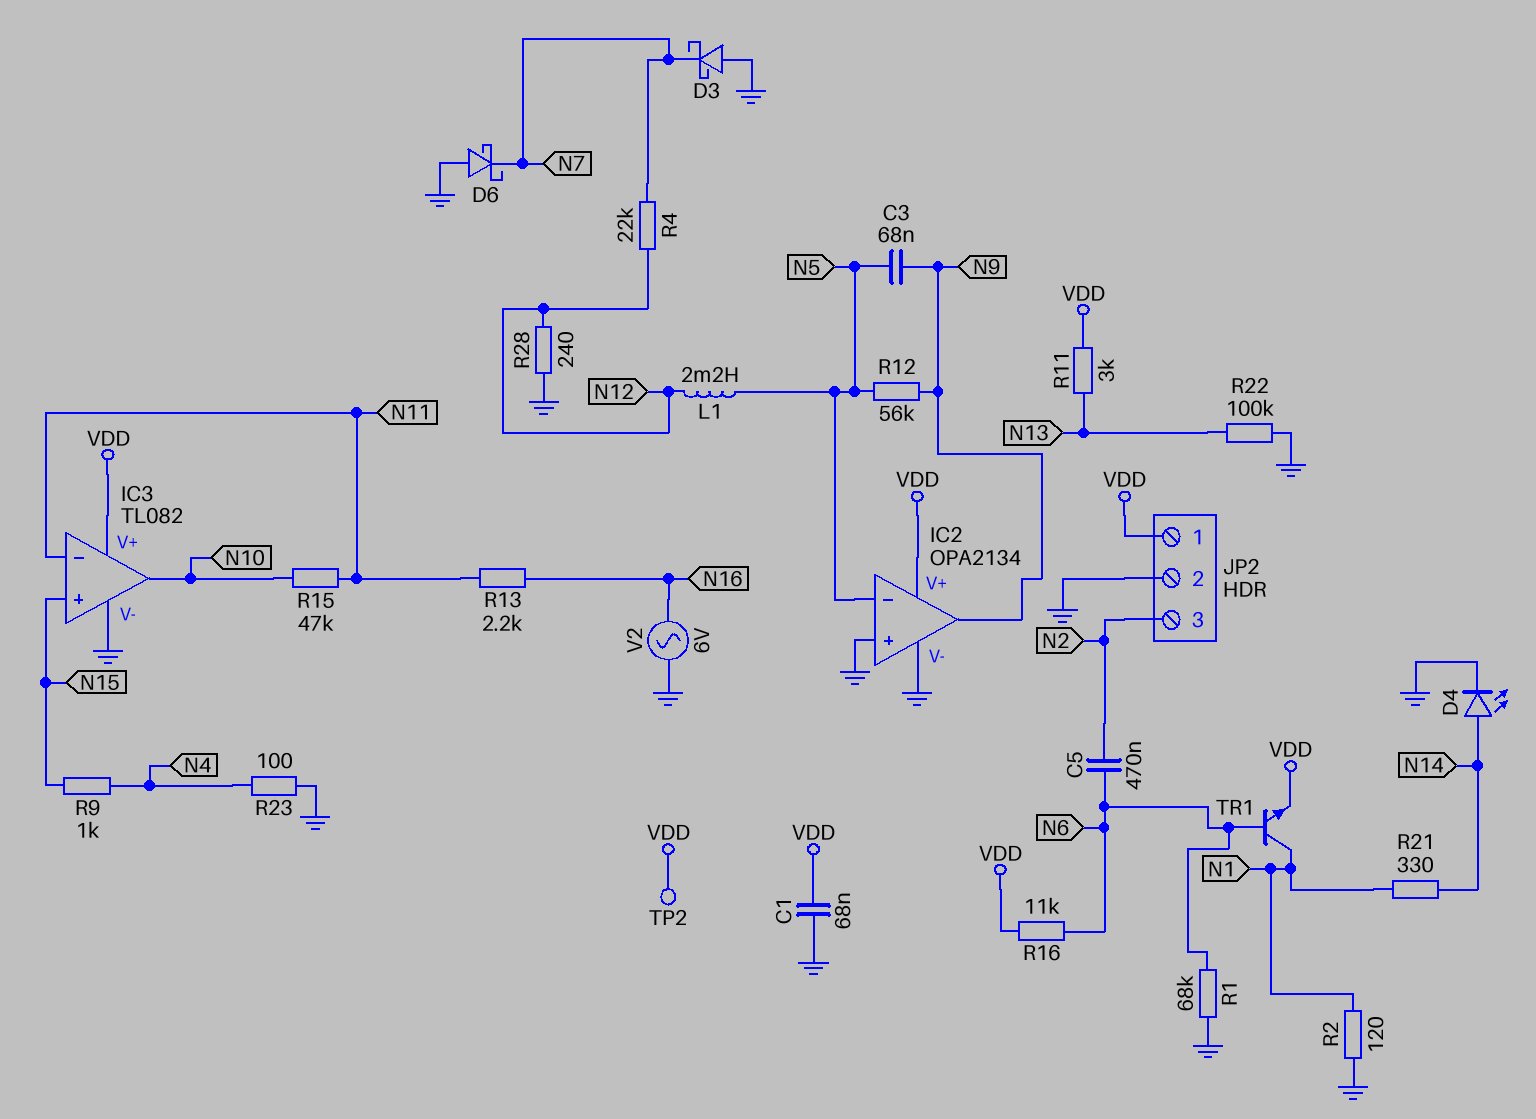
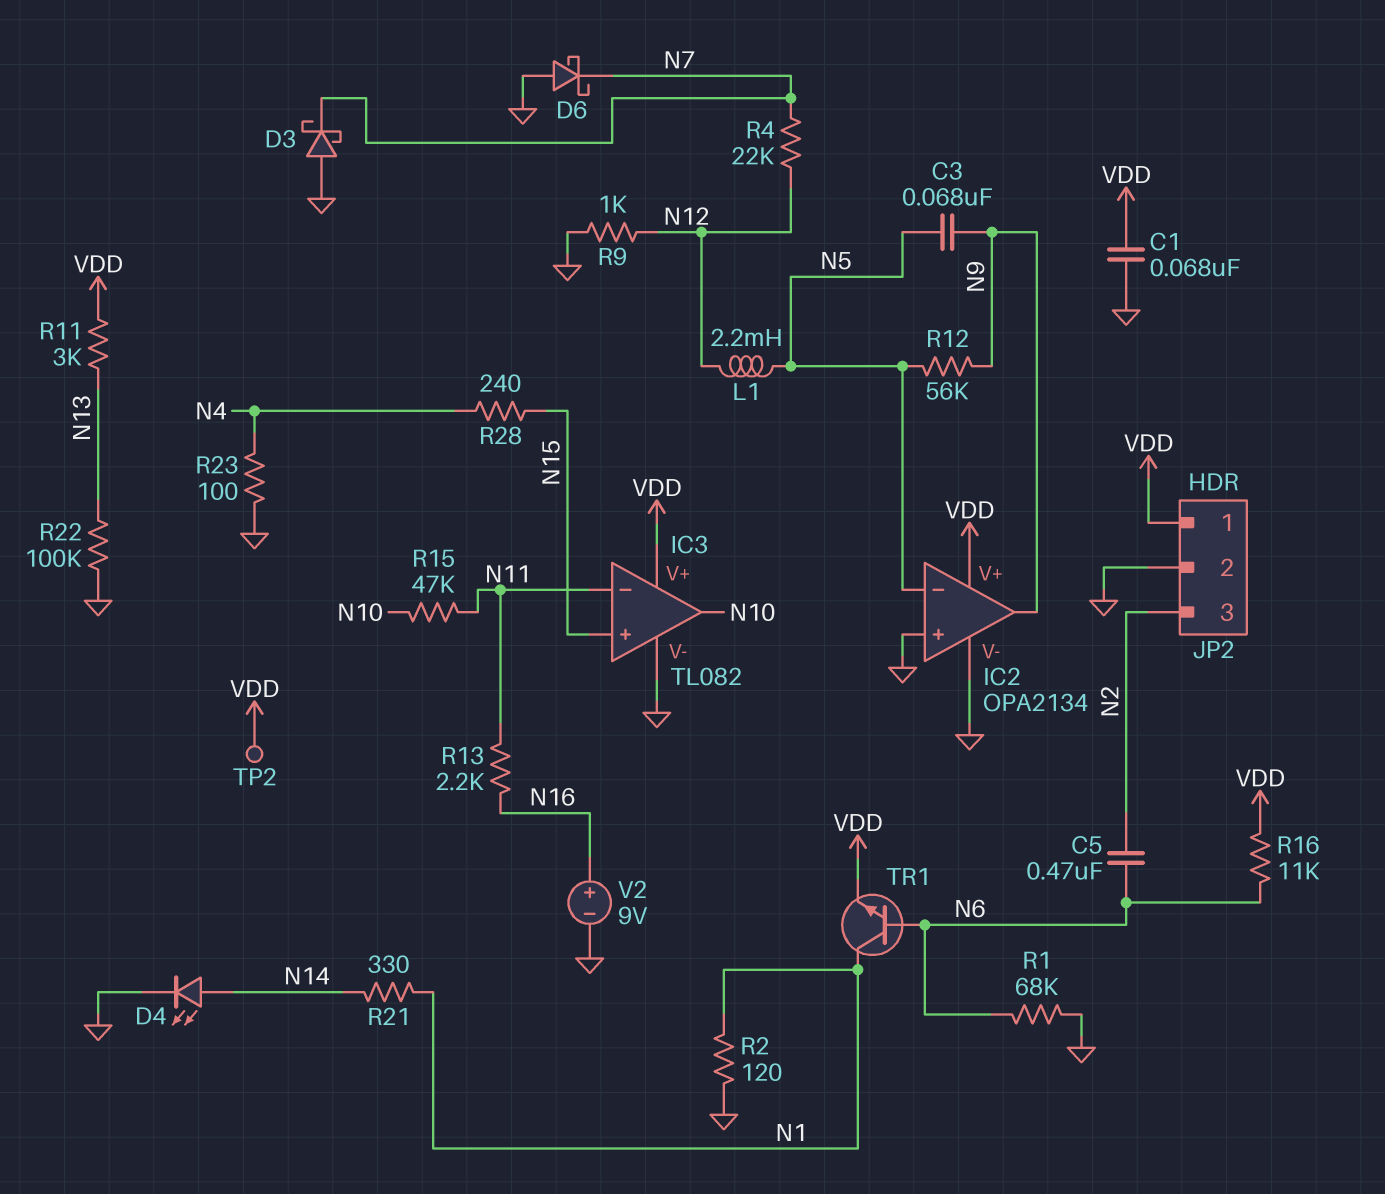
R9: 1k (N4, N15) -> 1k (GND, N12)
R28: 240 (GND, N12) -> 240 (N4, N15)
V2: AC 6V (GND, N16) -> 9V (plus N16, minus GND)

